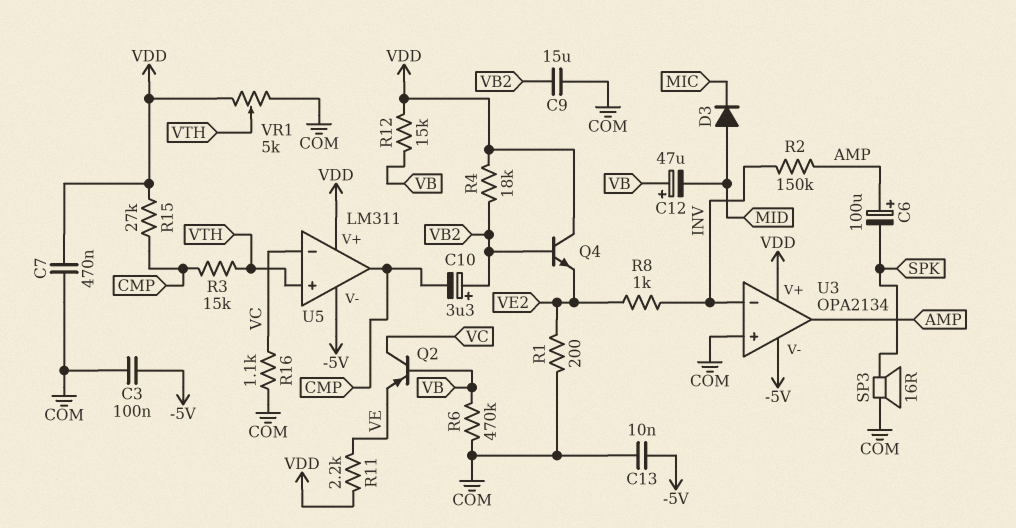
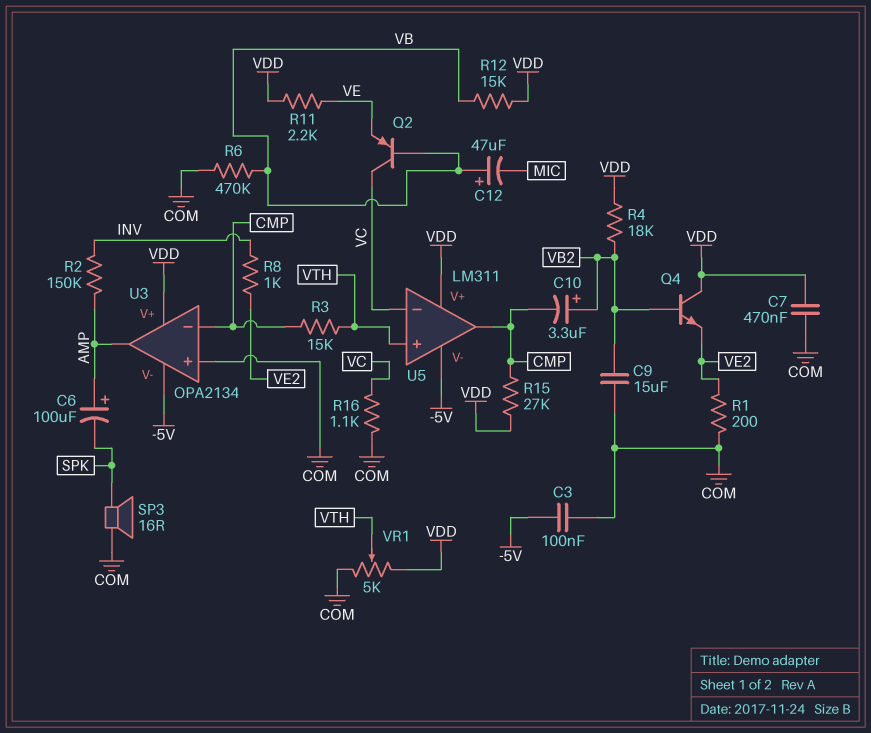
C12: 47uF (plus VB, minus MID) -> 47uF (plus VB, minus MIC)
C13: 10nF (-5V, COM) -> none
D3: diode (A MID, K MIC) -> none
U3 pin in-: INV -> CMP

